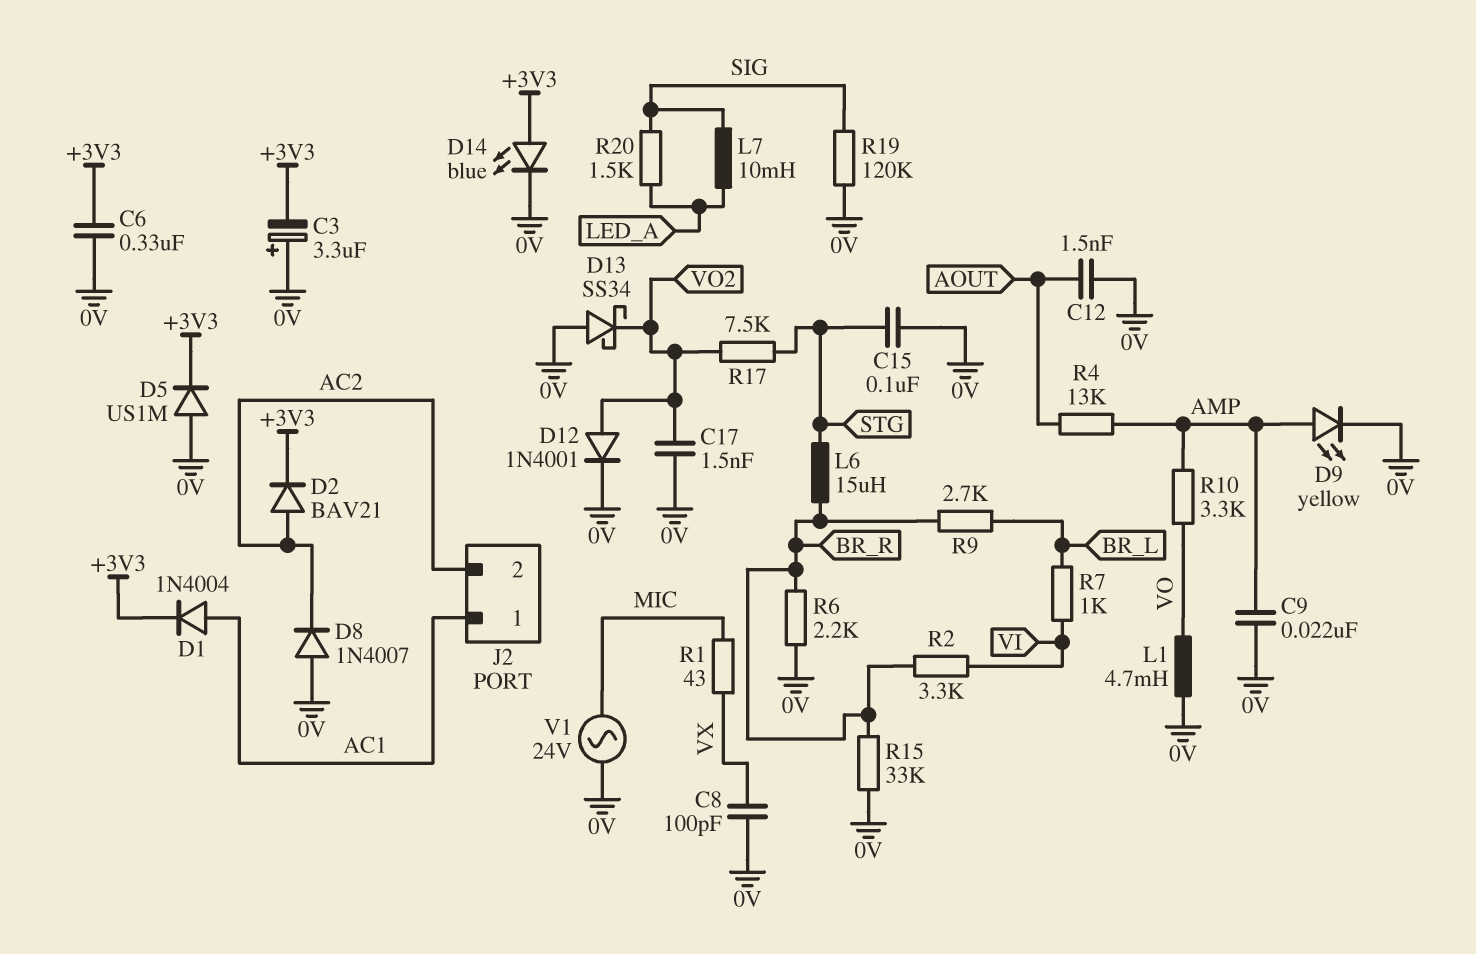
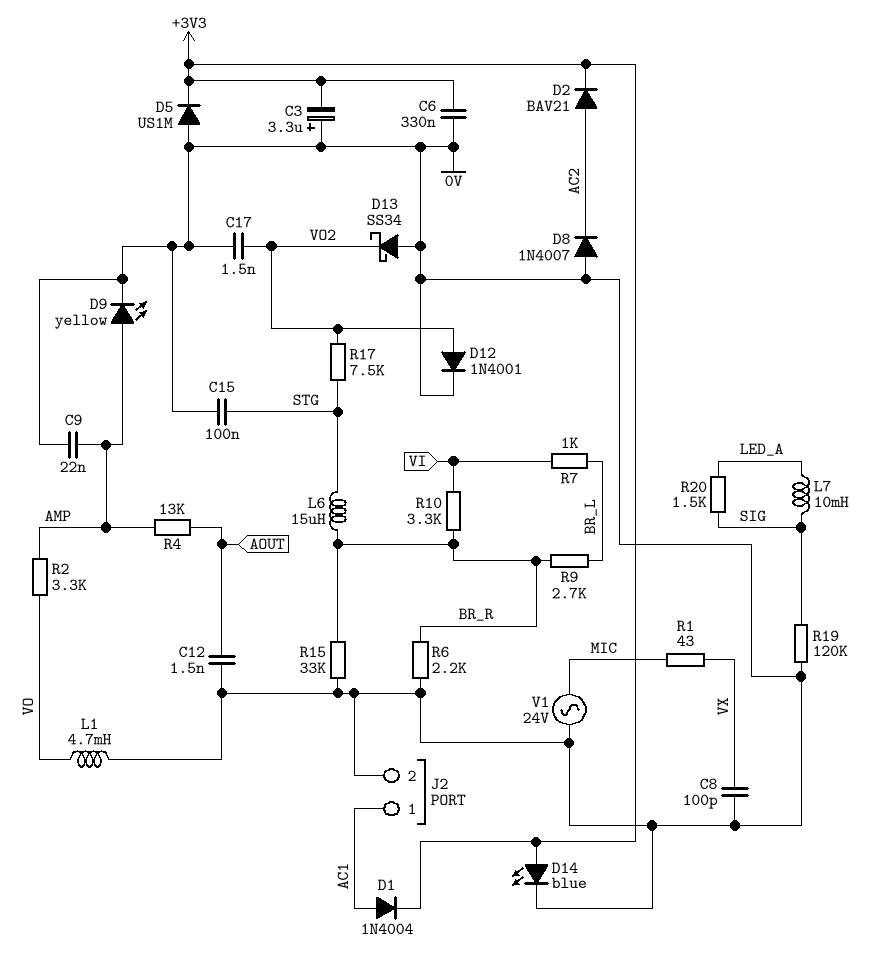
J2 pin 2: AC2 -> 0V
R2: 3.3k (BR_R, VI) -> 3.3k (AMP, VO)
R10: 3.3k (AMP, VO) -> 3.3k (BR_R, VI)

